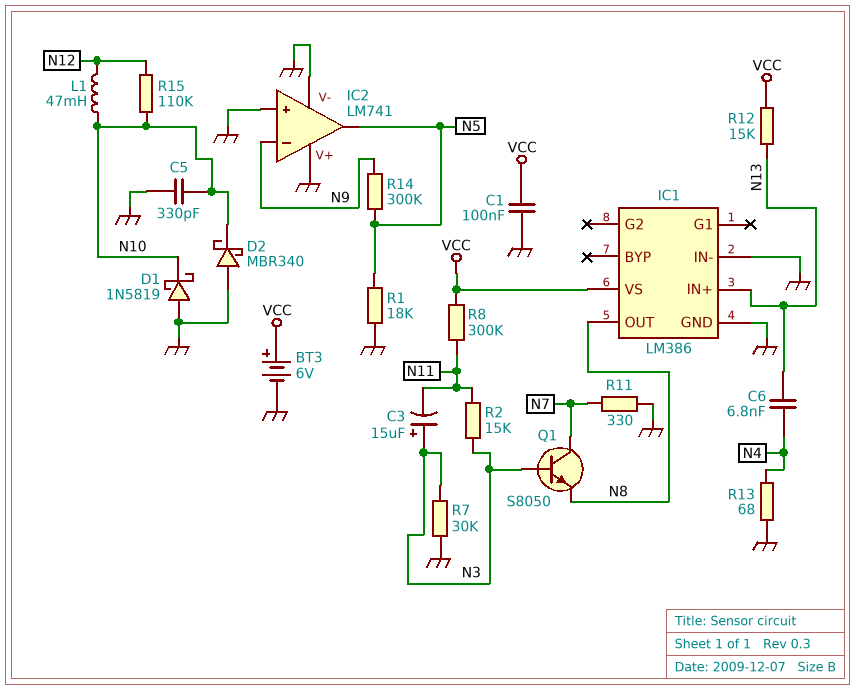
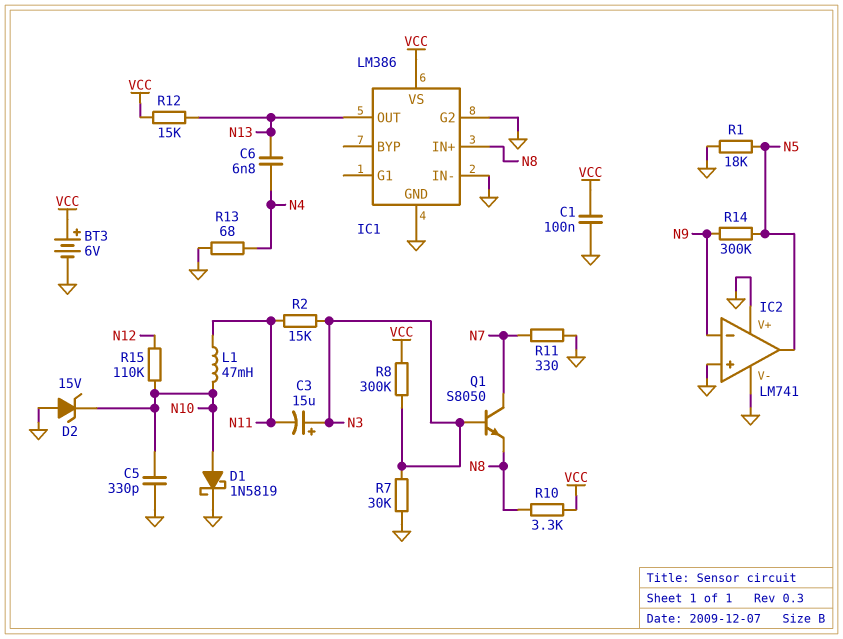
D1: schottky 1N5819 (A GND, K N10) -> schottky 1N5819 (A N10, K GND)
D2: schottky MBR340 (A GND, K N10) -> zener 15V (A GND, K N10)
IC1 pin G2: none -> GND
IC1 pin IN+: N13 -> N8
IC1 pin OUT: N8 -> N13
L1: 47mH (N10, N12) -> 47mH (N10, N11)
R8: 300k (N11, VCC) -> 300k (N3, VCC)
R10: none -> 3.3k (N8, VCC)

